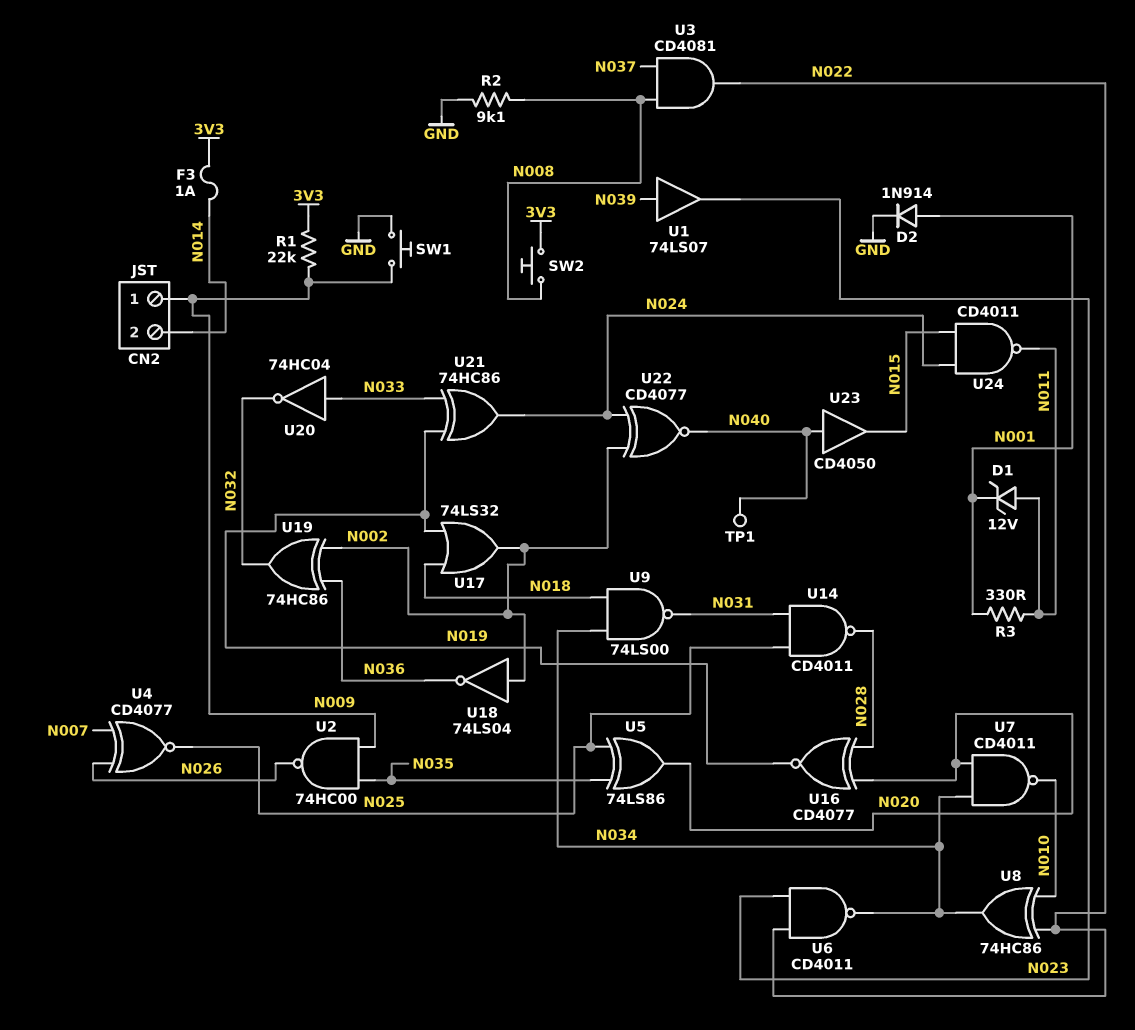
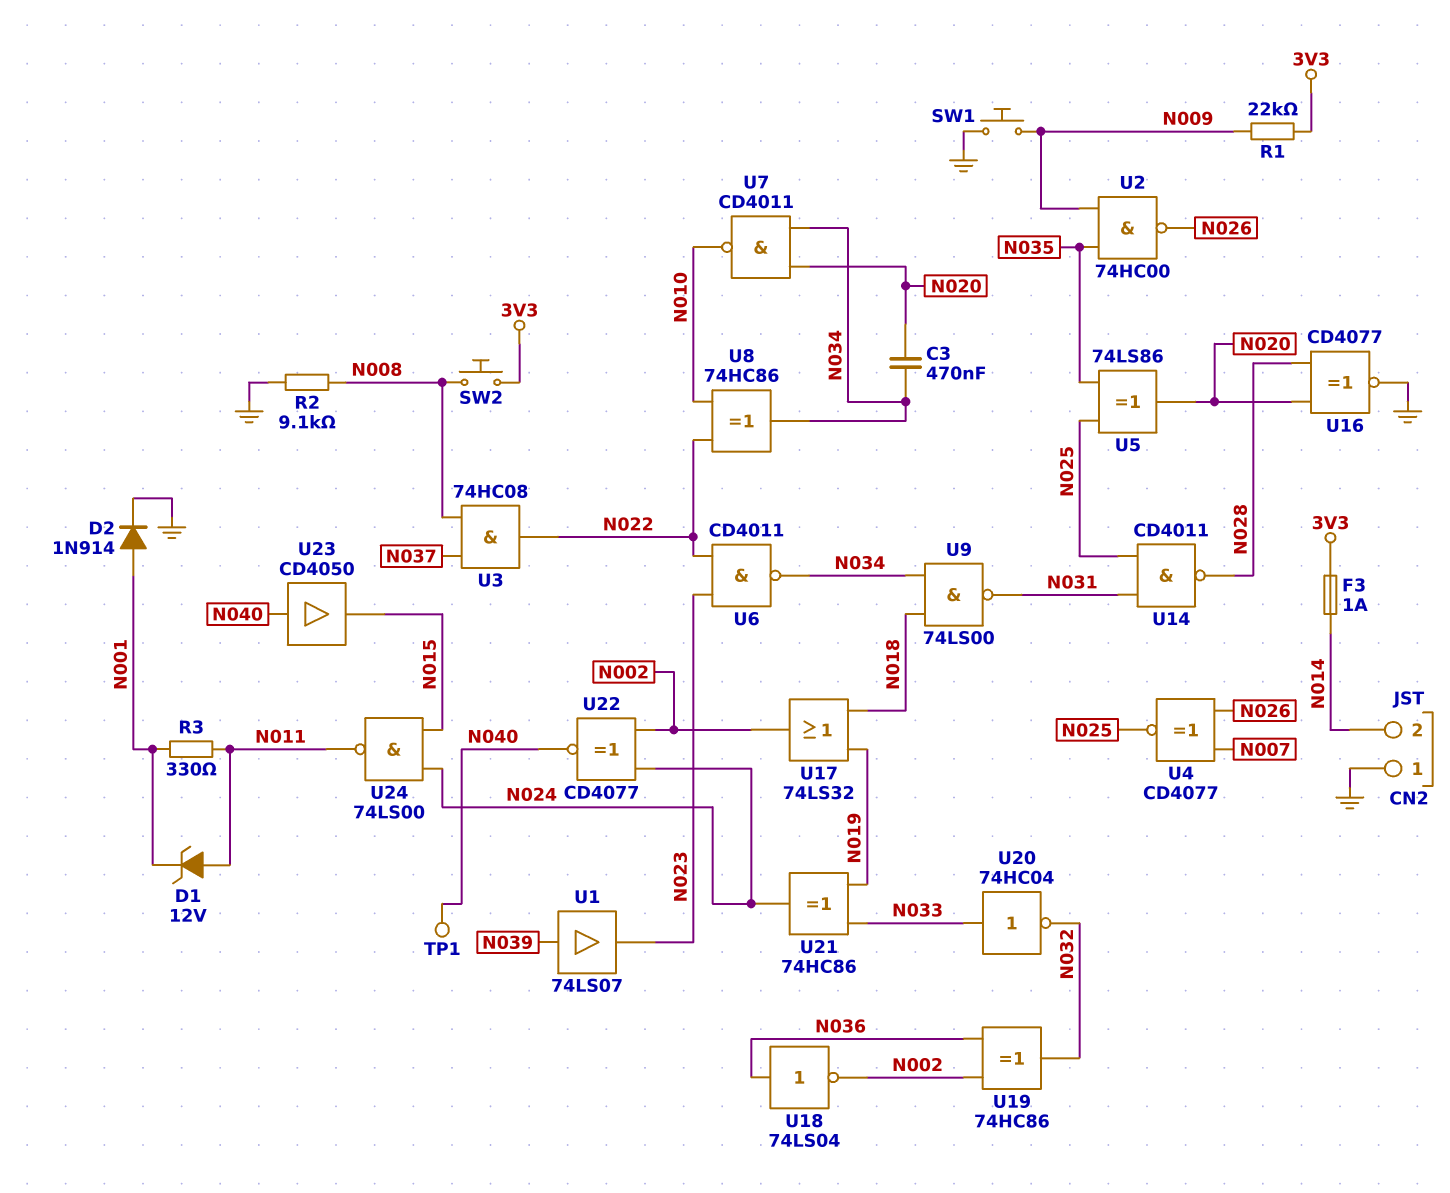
C3: none -> 470nF (N020, N034)
CN2 pin 1: N009 -> GND
U3: AND CD4081 (in N008, in N037, out N022) -> AND 74HC08 (in N008, in N037, out N022)
U16: XNOR CD4077 (in N020, in N028, out N019) -> XNOR CD4077 (in N020, in N028, out GND)
U18: NOT 74LS04 (in N002, out N036) -> NOT 74LS04 (in N036, out N002)
U24: NAND CD4011 (in N015, in N024, out N011) -> NAND 74LS00 (in N015, in N024, out N011)

